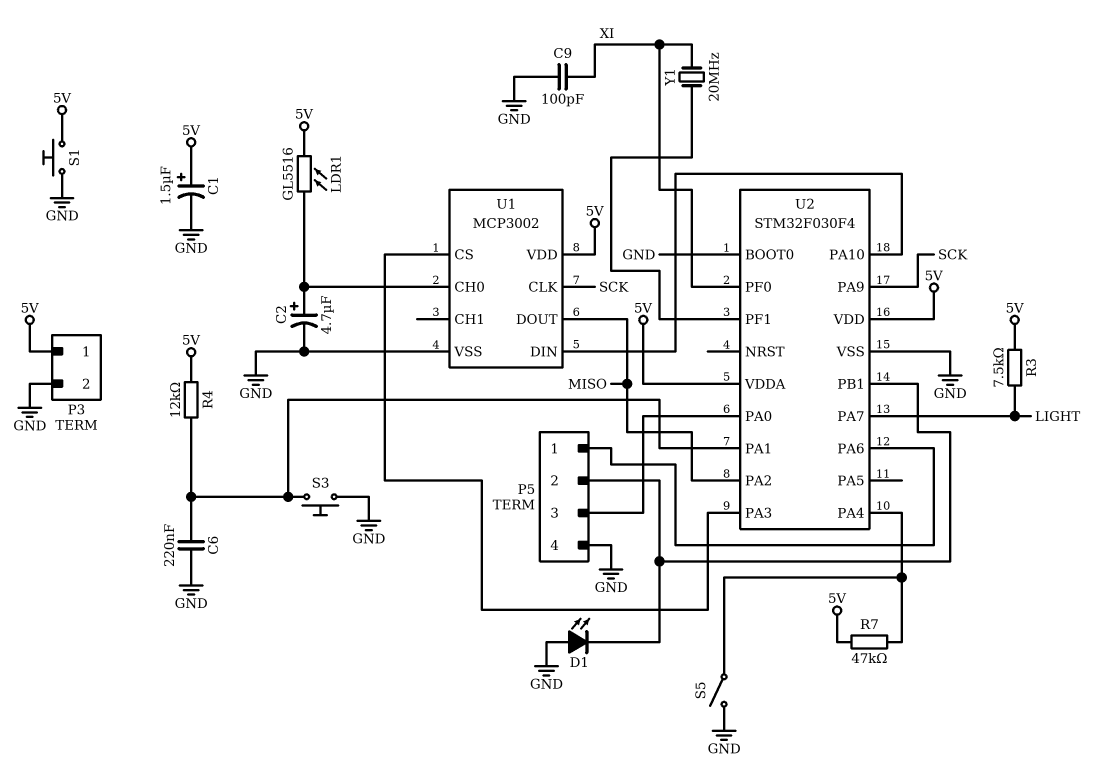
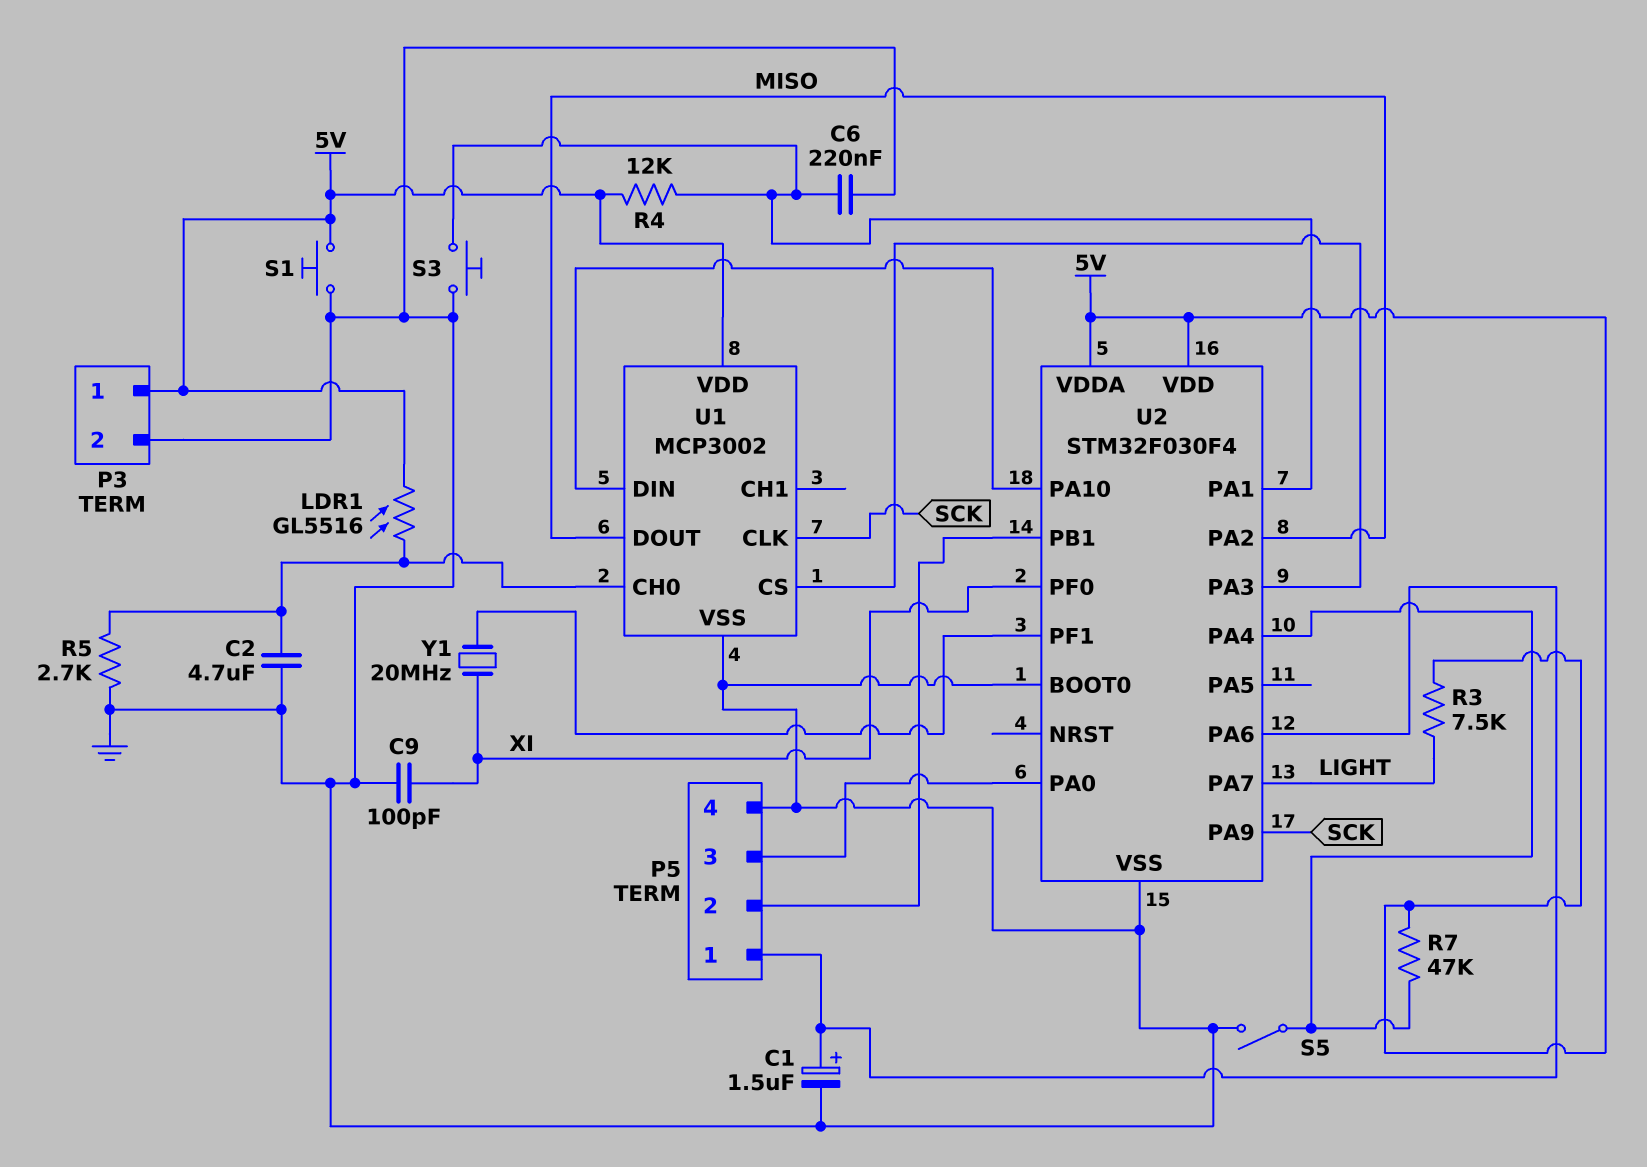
C1: 1.5uF (plus 5V, minus GND) -> 1.5uF (plus P5/1, minus GND)
C2: 4.7uF (plus U1/CH0, minus GND) -> 4.7uF (GND, U1/CH0)
D1: LED (A GND, K P5/2) -> none
R5: none -> 2.7k (GND, U1/CH0)

